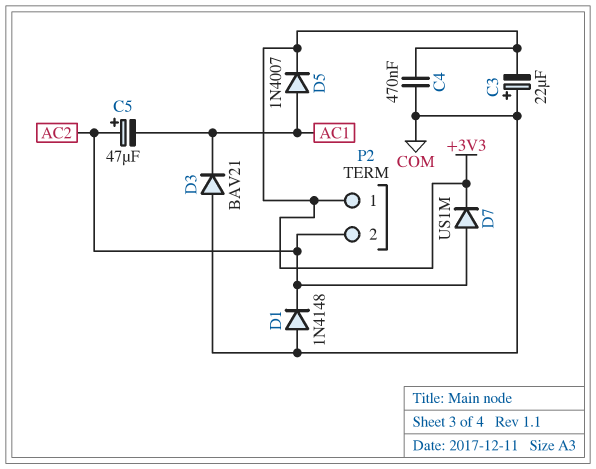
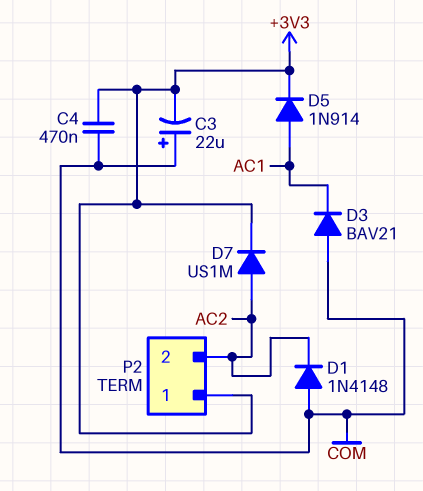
C5: 47uF (plus AC2, minus AC1) -> none
D5: diode 1N4007 (A AC1, K +3V3) -> diode 1N914 (A AC1, K +3V3)

